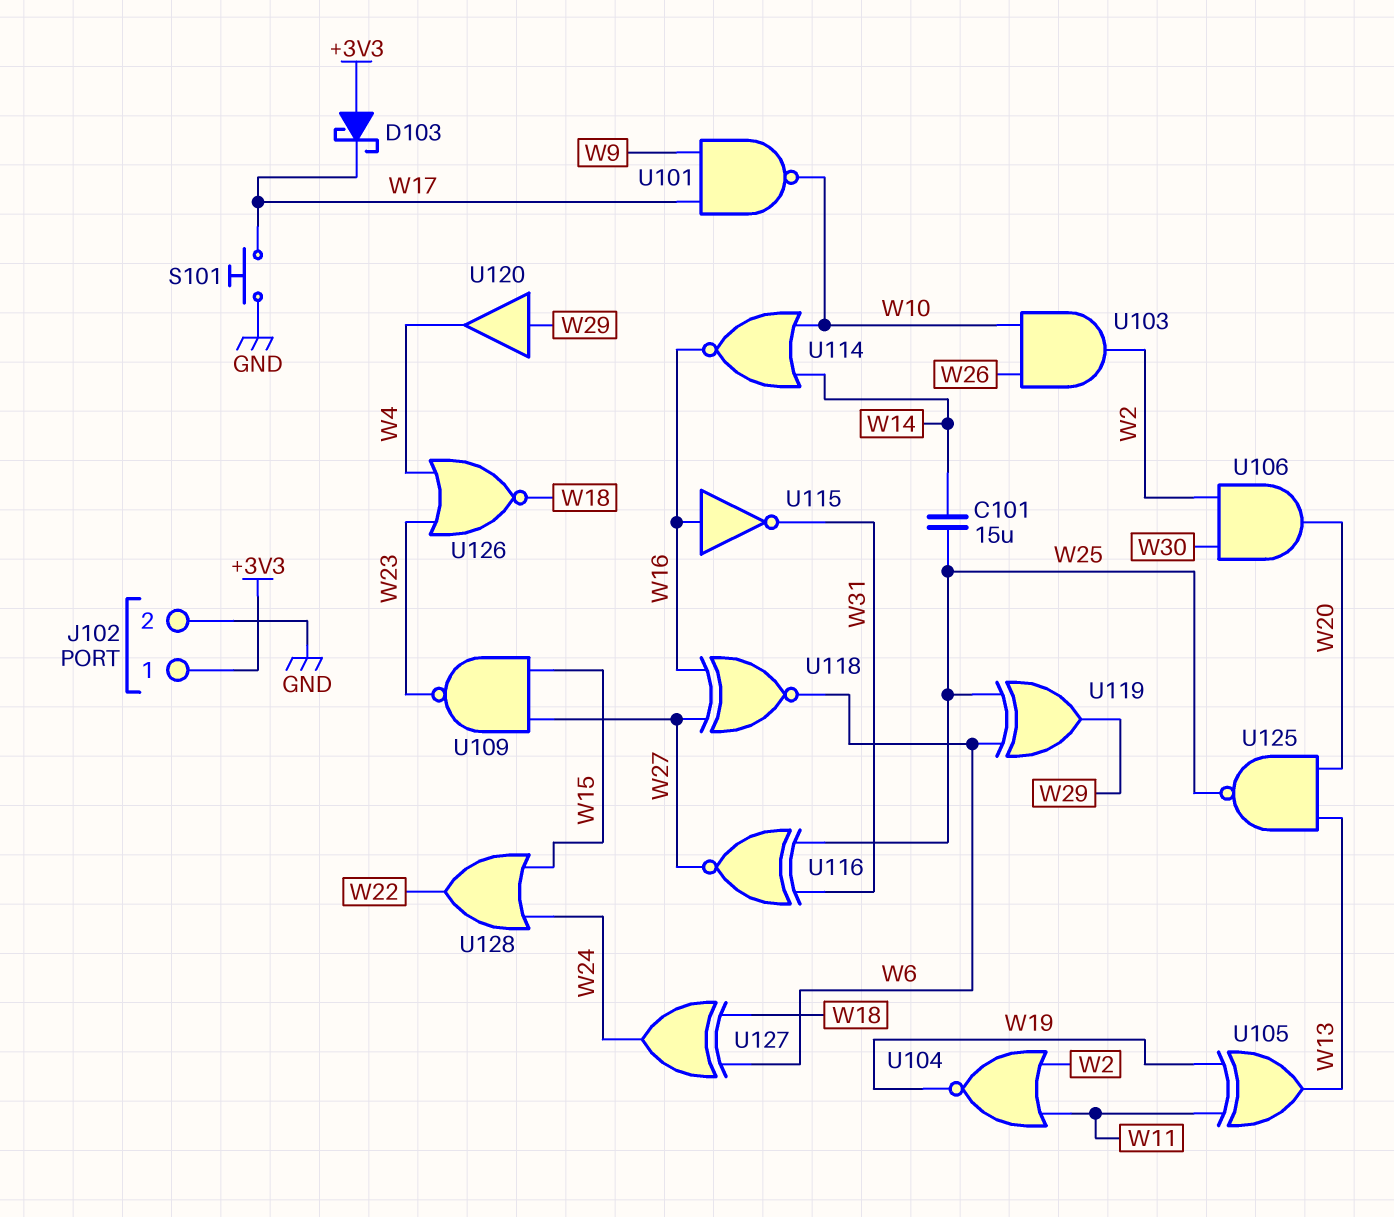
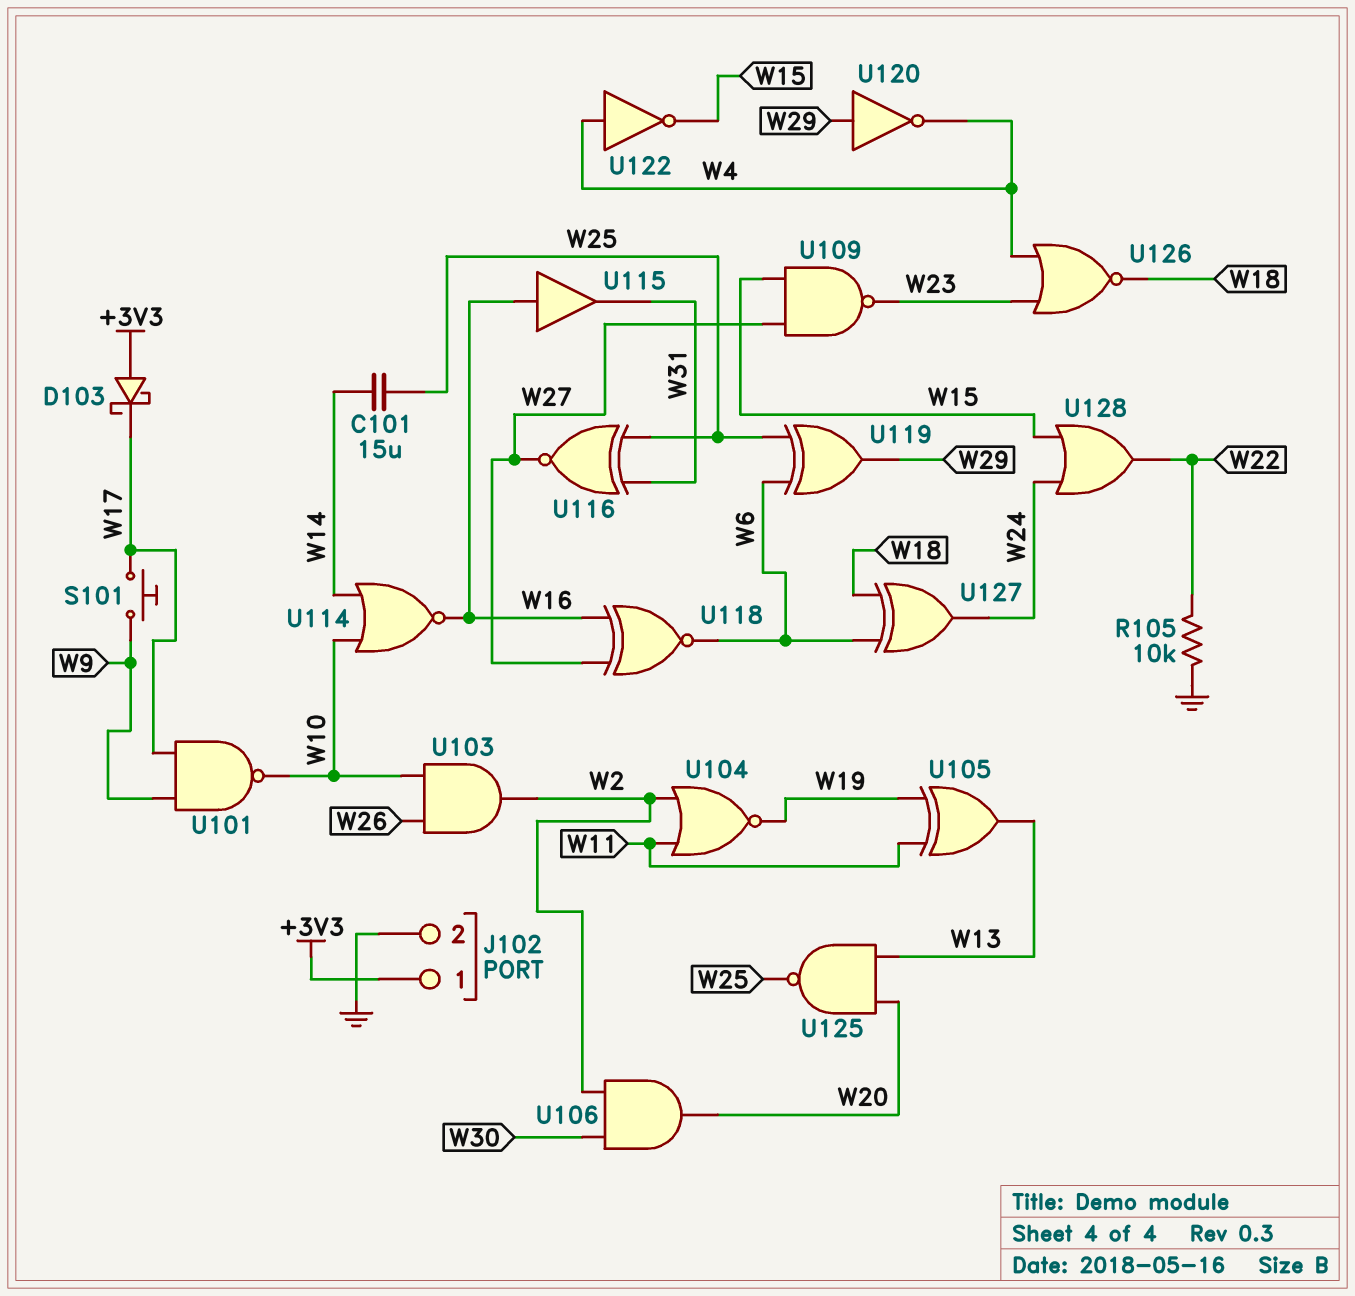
R105: none -> 10k (GND, W22)
S101: button (GND, W17) -> button (W9, W17)
U115: NOT (in W16, out W31) -> buffer (in W16, out W31)
U120: buffer (in W29, out W4) -> NOT (in W29, out W4)
U122: none -> NOT (in W4, out W15)

